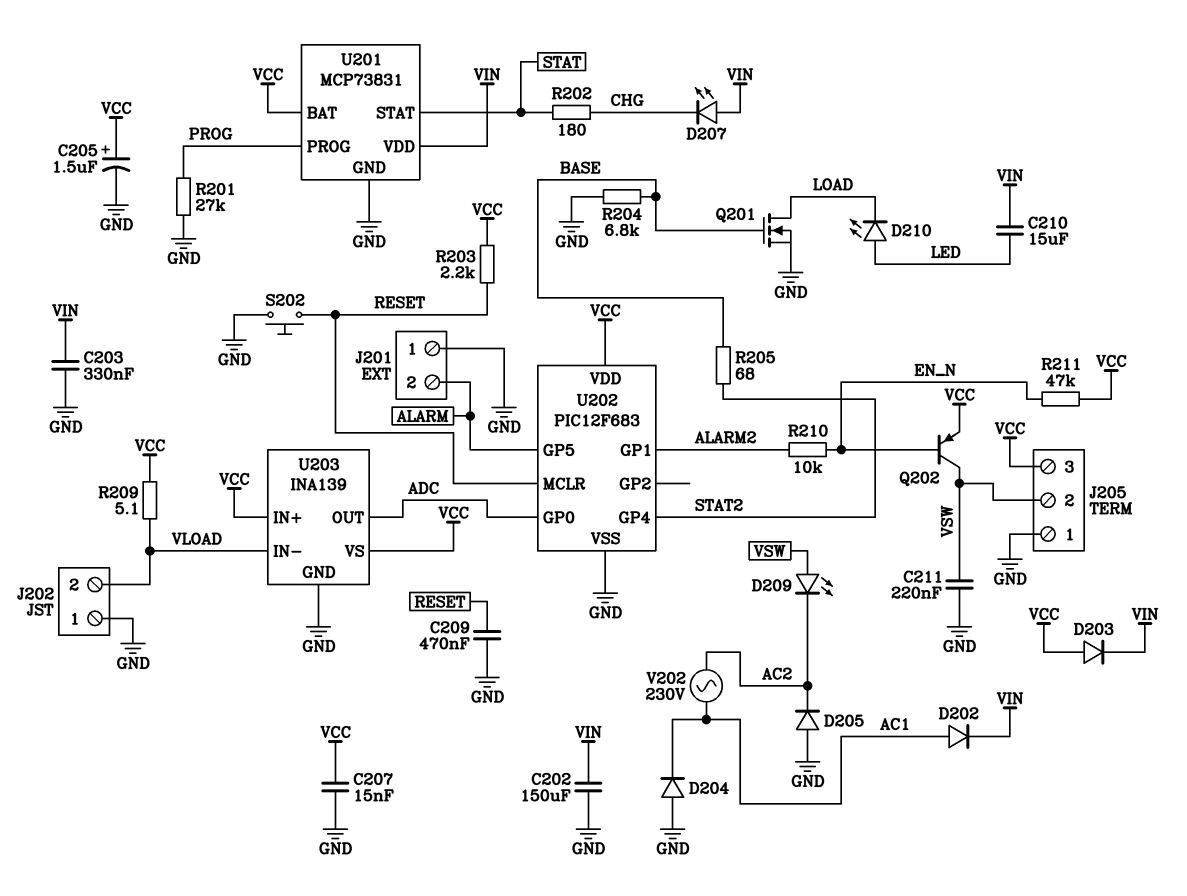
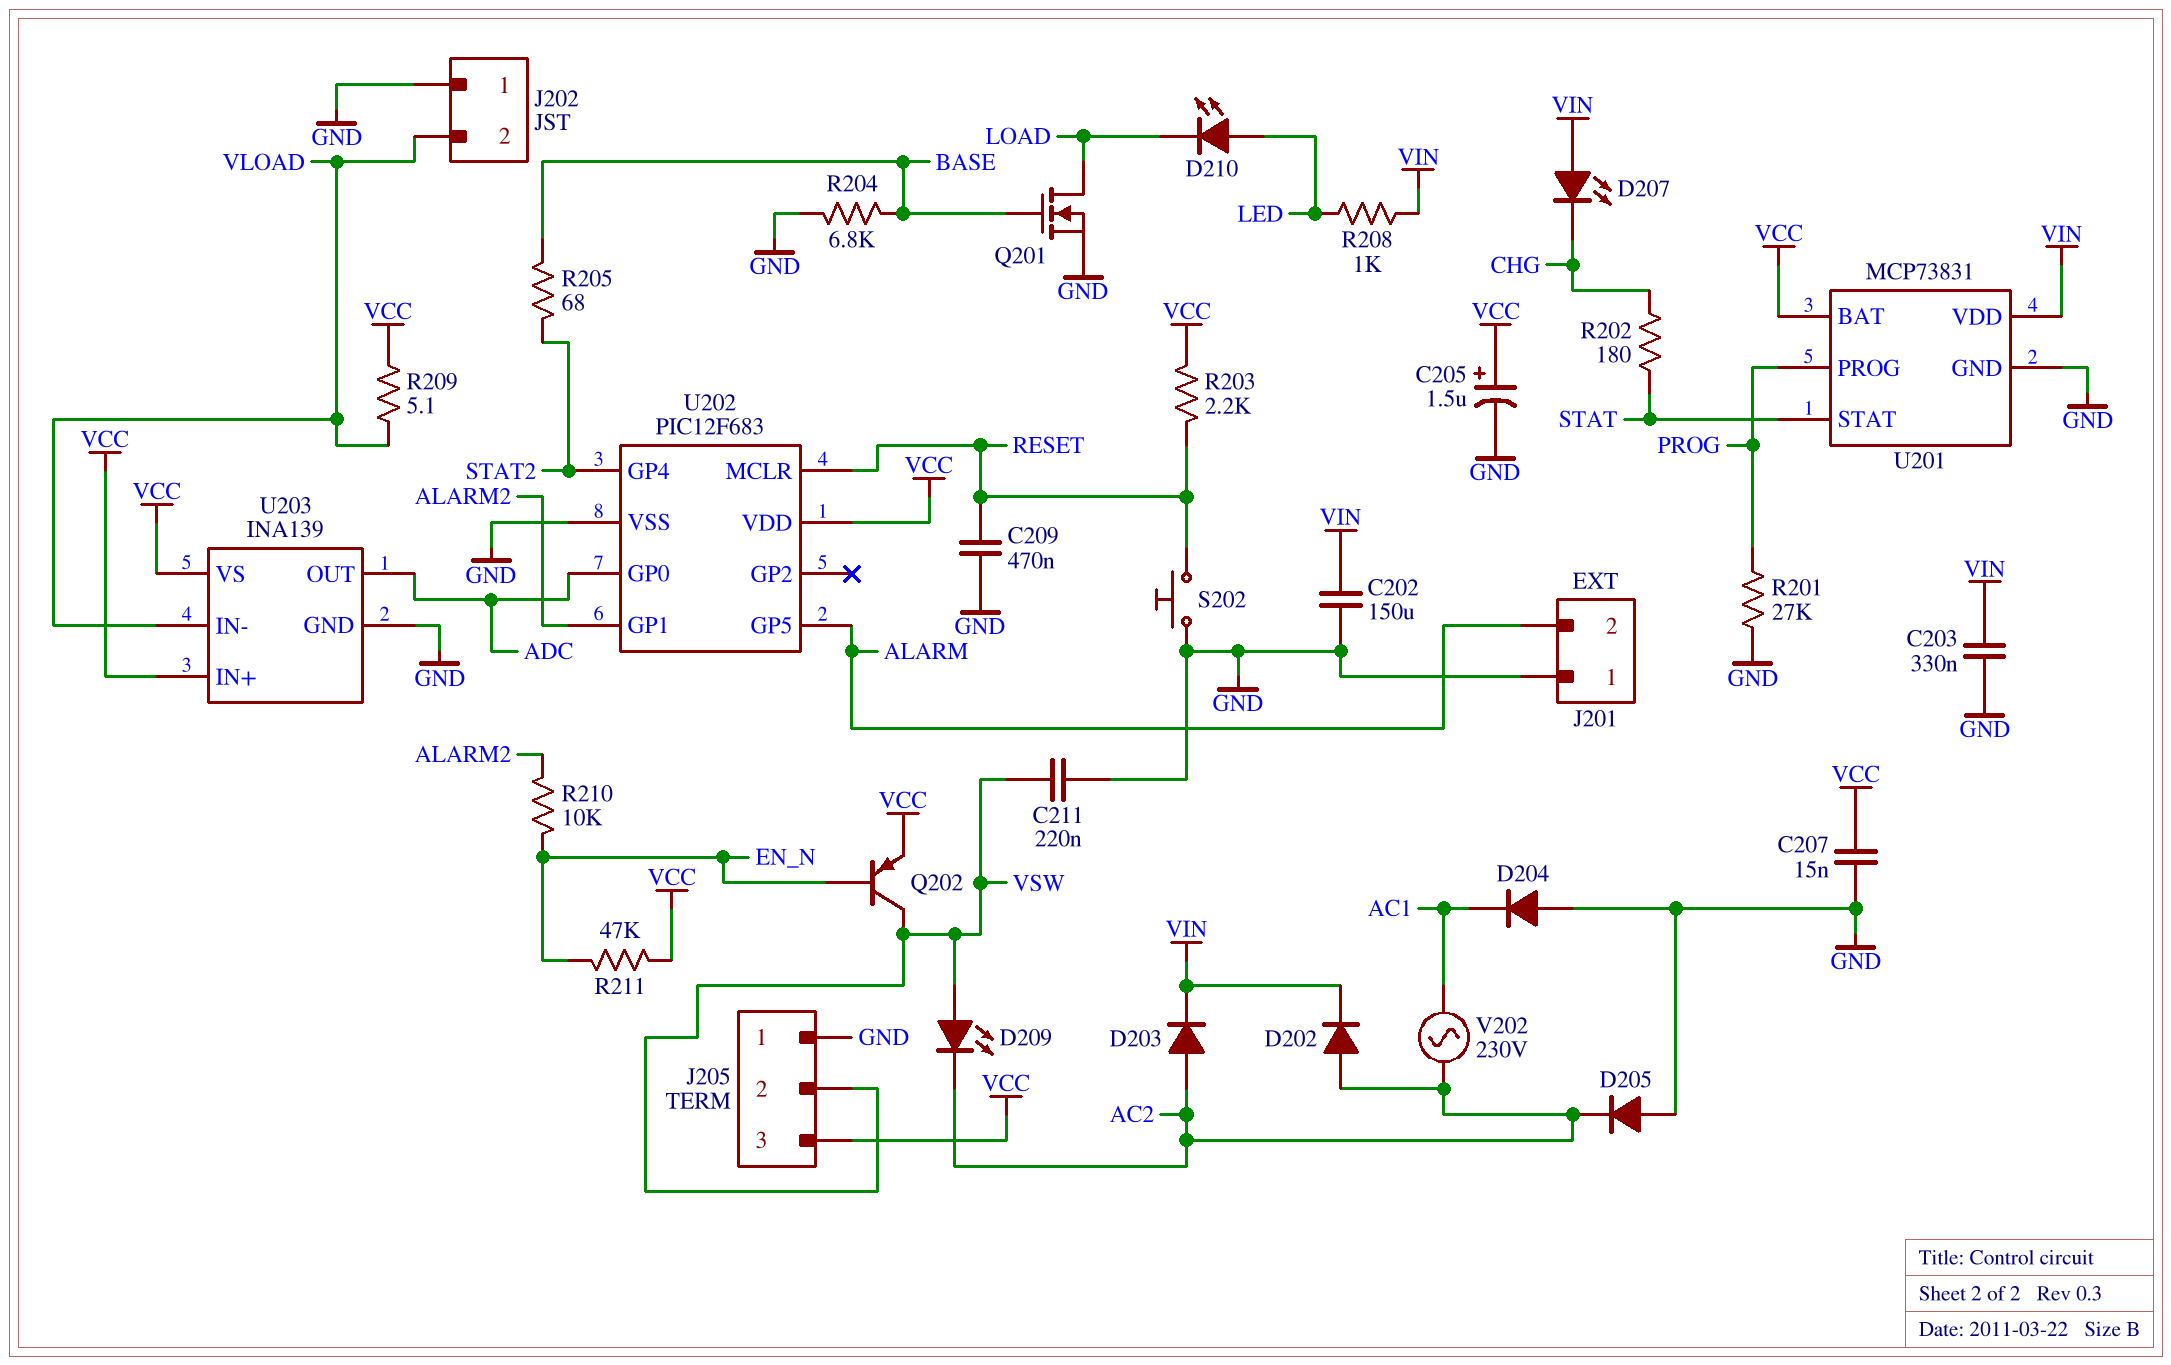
C210: 15uF (LED, VIN) -> none
D202: diode (A AC1, K VIN) -> diode (A AC2, K VIN)
D203: diode (A VCC, K VIN) -> diode (A AC2, K VIN)
R208: none -> 1k (LED, VIN)

